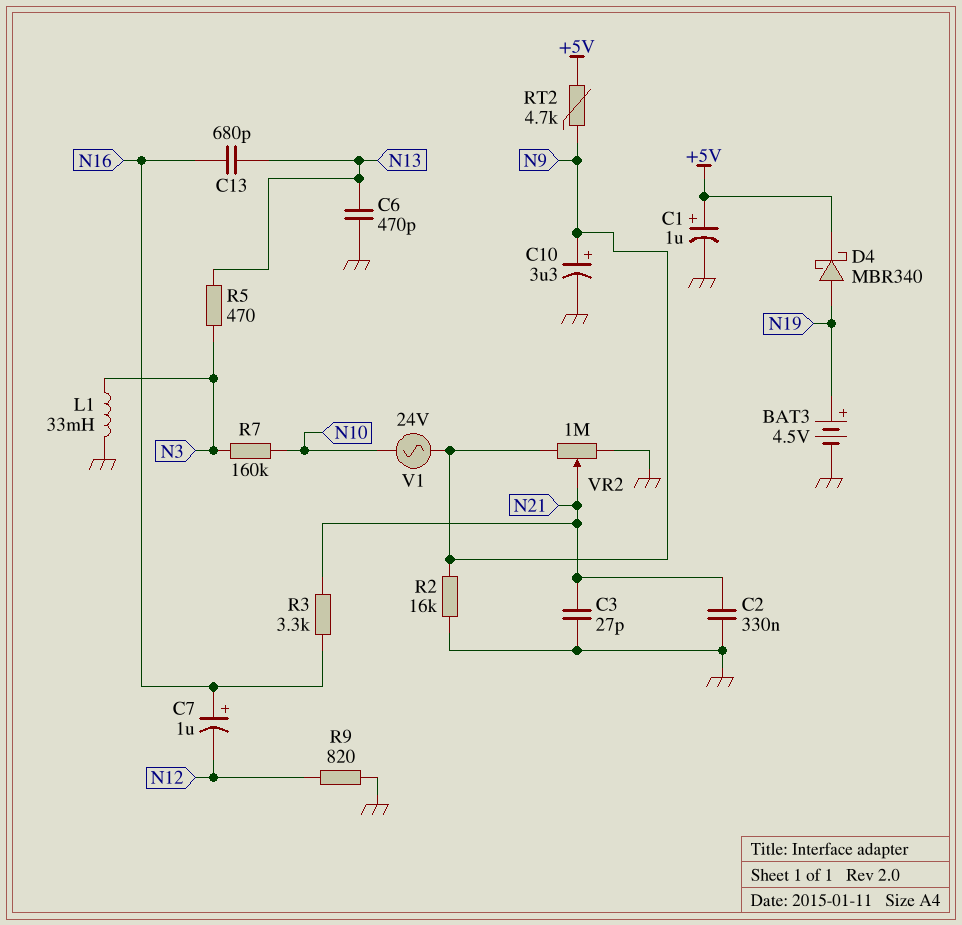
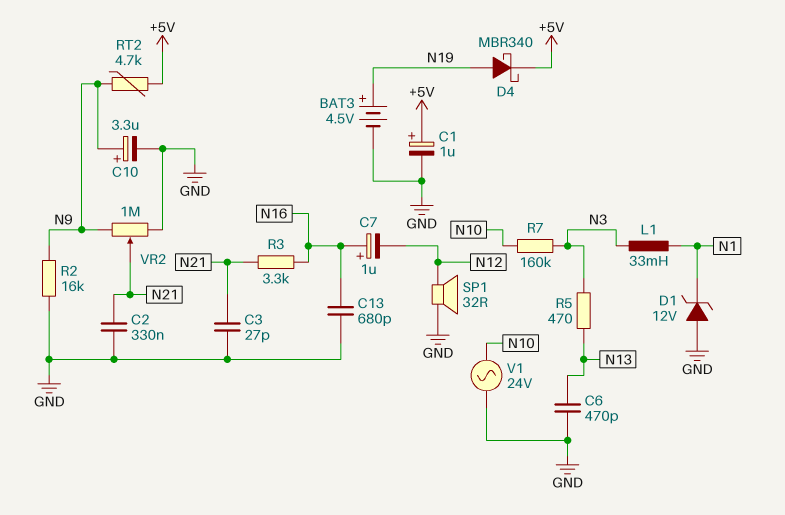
C13: 680pF (N13, N16) -> 680pF (GND, N16)
D1: none -> zener 12V (A GND, K N1)
L1: 33mH (GND, N3) -> 33mH (N1, N3)
R9: 820 (GND, N12) -> none
SP1: none -> speaker 32R (GND, N12)
V1: AC 24V (N9, N10) -> AC 24V (GND, N10)

